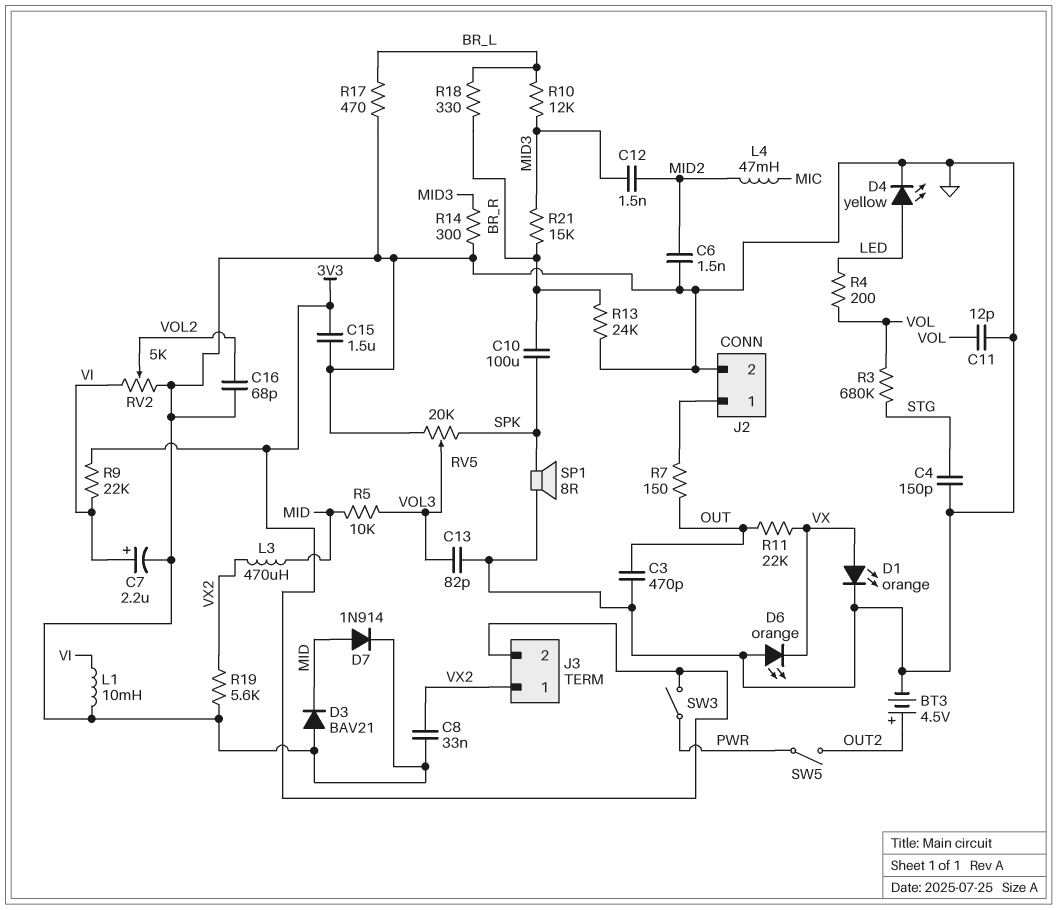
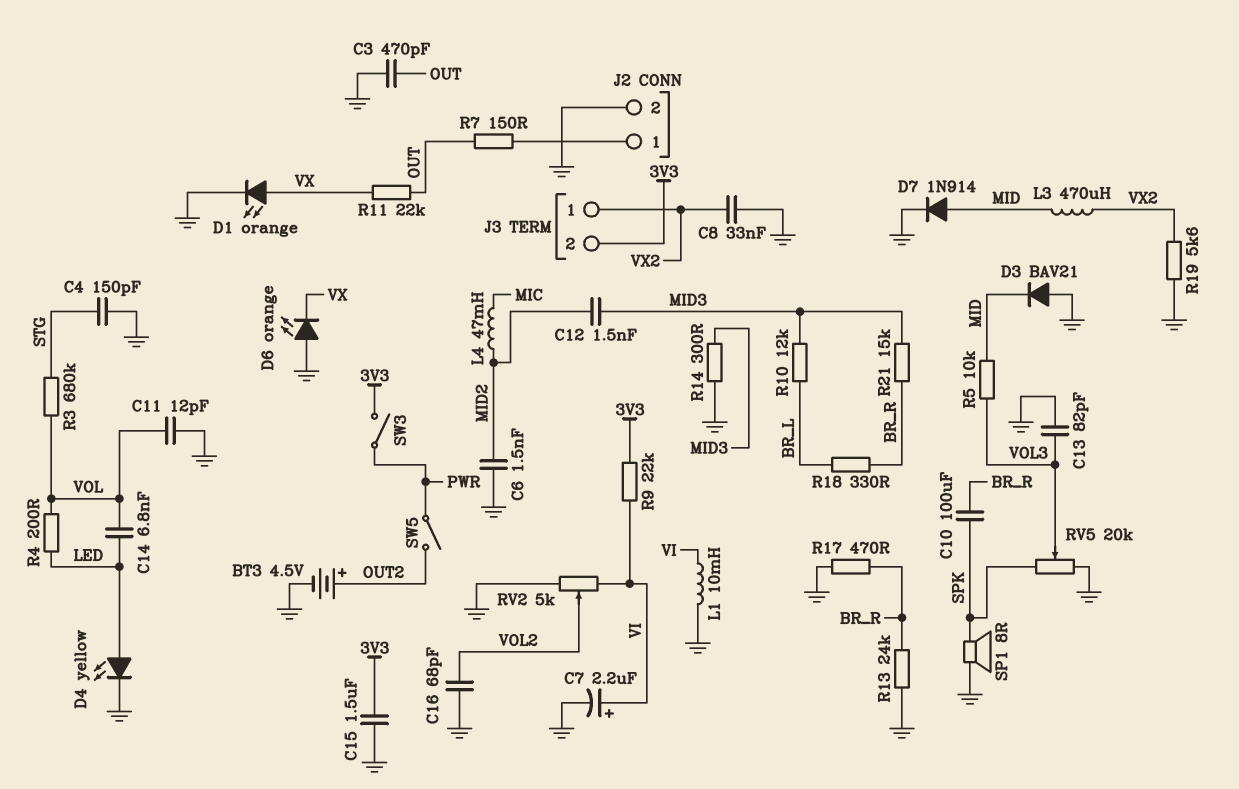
C14: none -> 6.8nF (LED, VOL)
R17: 470 (BR_L, GND) -> 470 (BR_R, GND)

